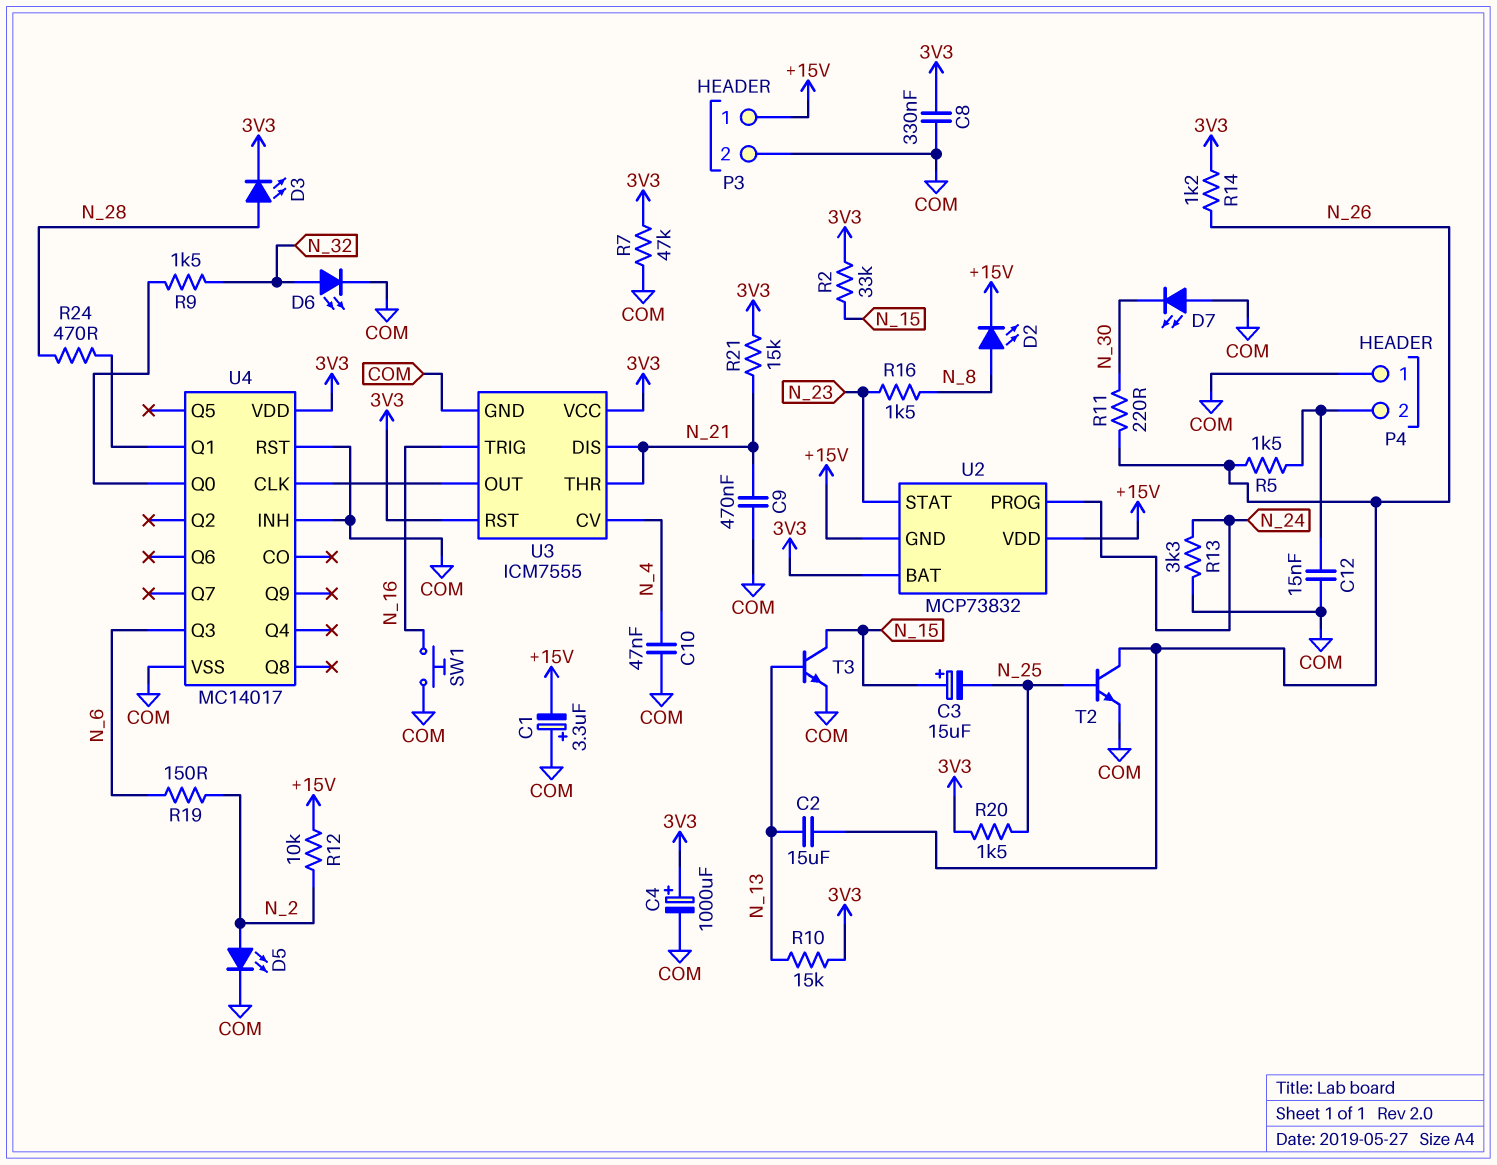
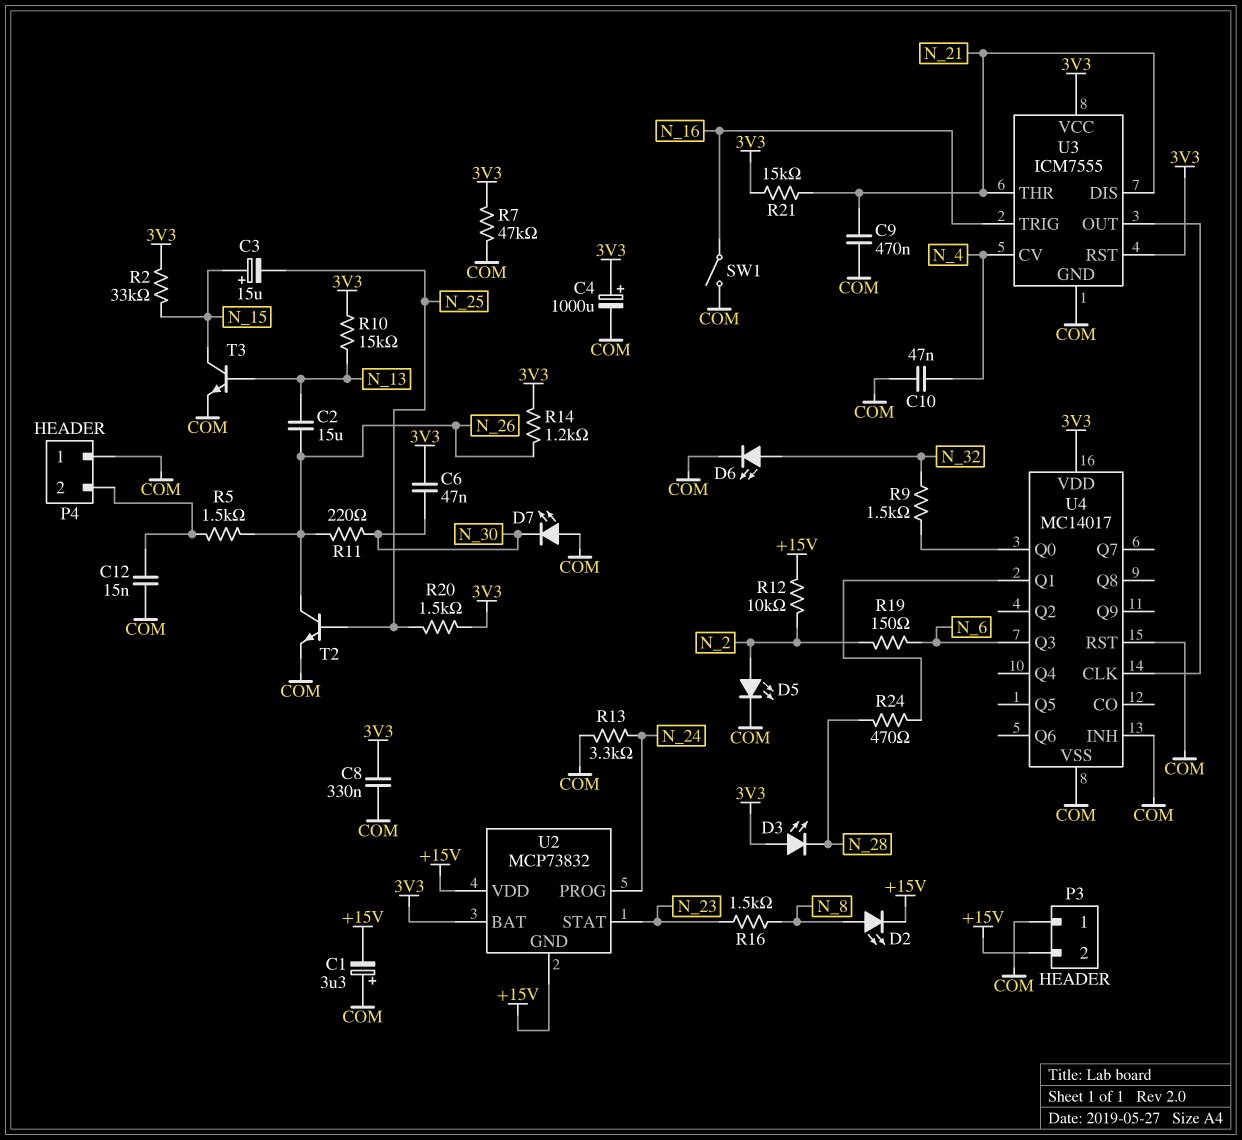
C6: none -> 47nF (3V3, N_30)
D3: LED (A N_28, K 3V3) -> LED (A 3V3, K N_28)
P3 pin 1: +15V -> COM
P3 pin 2: COM -> +15V
SW1: button (COM, N_16) -> switch (COM, N_16)

